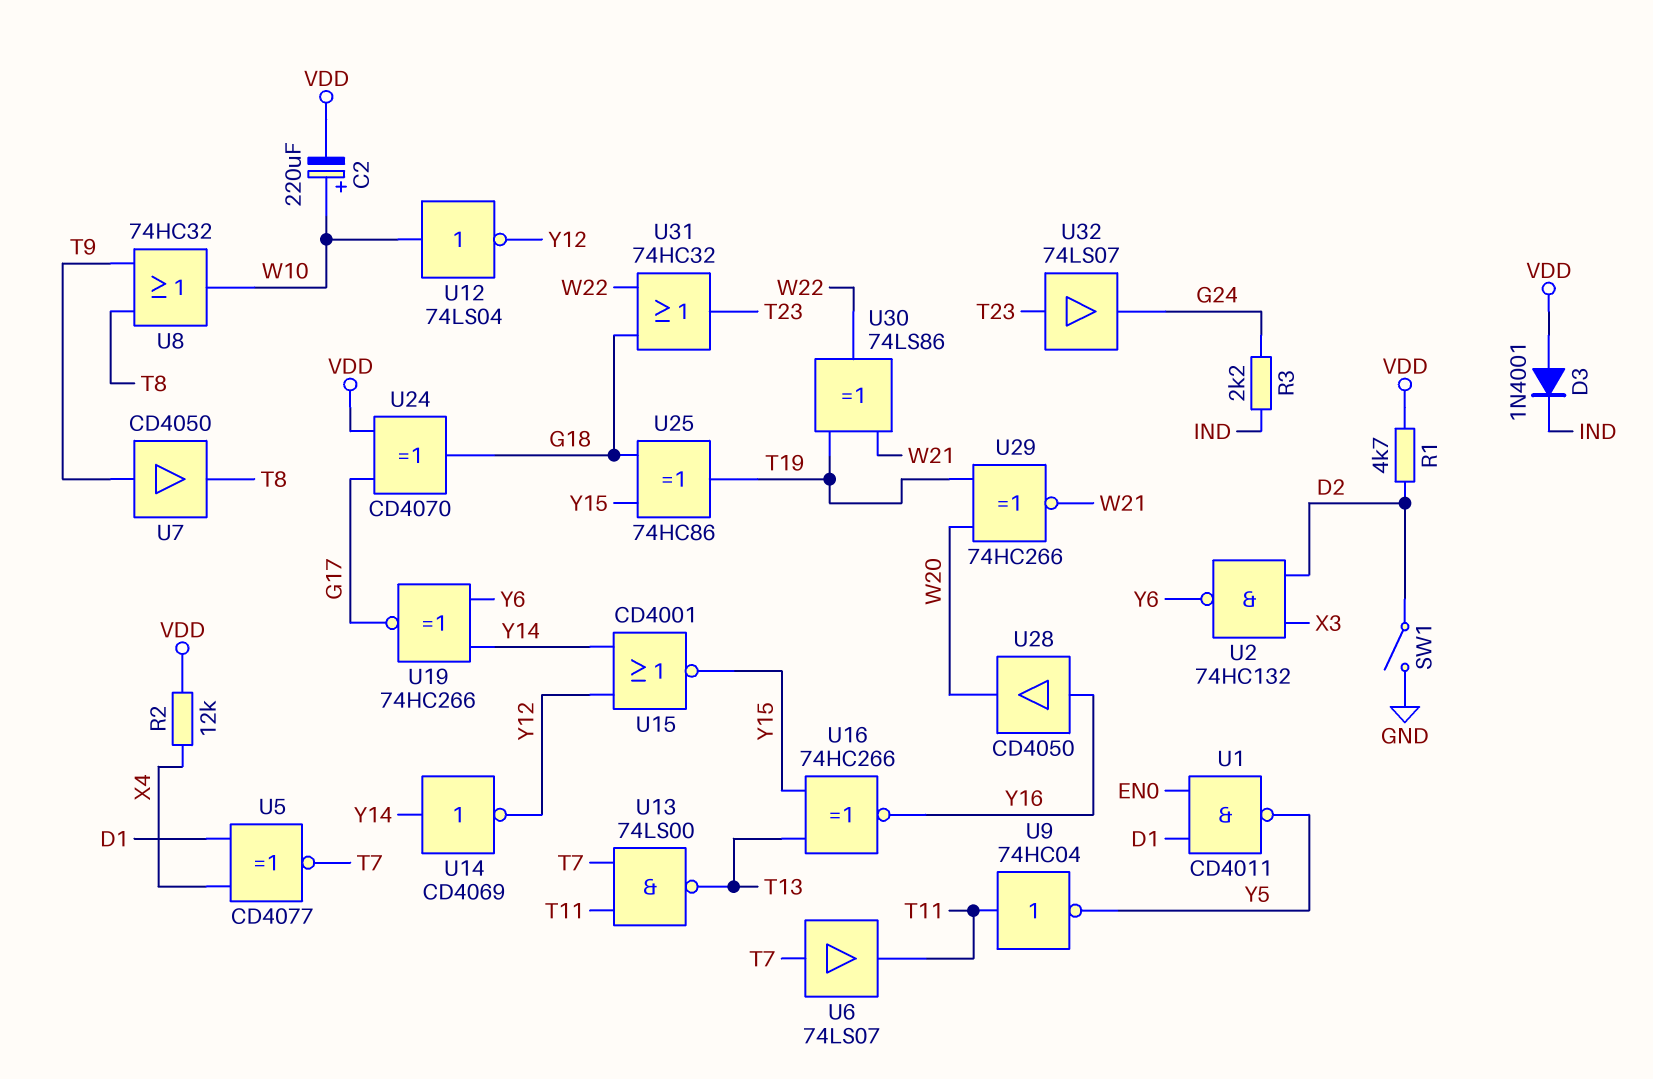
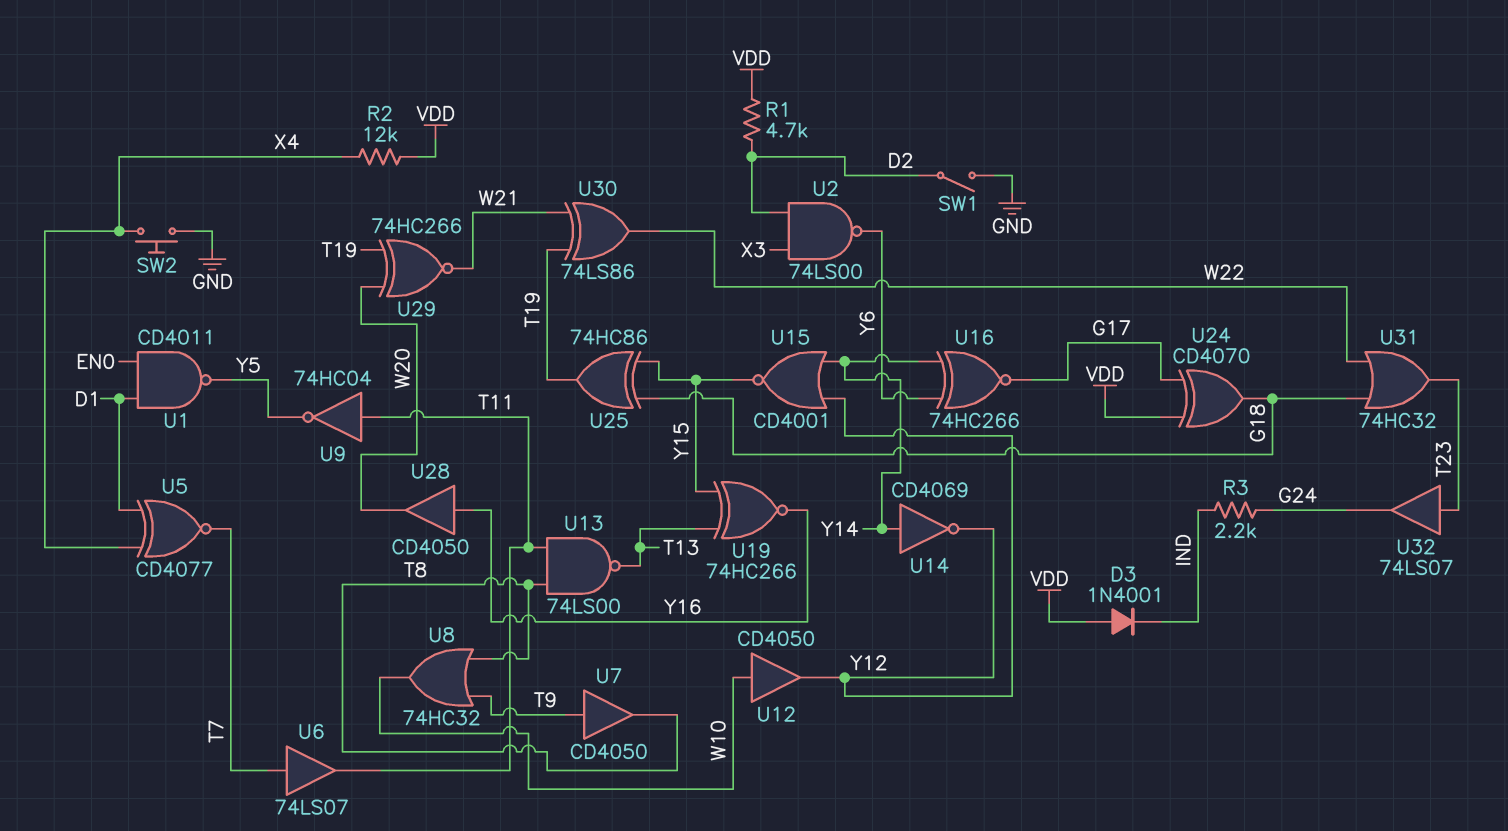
C2: 220uF (plus W10, minus VDD) -> none
SW2: none -> button (GND, X4)
U2: NAND 74HC132 (in D2, in X3, out Y6) -> NAND 74LS00 (in D2, in X3, out Y6)
U12: NOT 74LS04 (in W10, out Y12) -> buffer CD4050 (in W10, out Y12)
U13: NAND 74LS00 (in T7, in T11, out T13) -> NAND 74LS00 (in T8, in T11, out T13)
U16: XNOR 74HC266 (in T13, in Y15, out Y16) -> XNOR 74HC266 (in Y6, in Y14, out G17)
U19: XNOR 74HC266 (in Y6, in Y14, out G17) -> XNOR 74HC266 (in T13, in Y15, out Y16)

